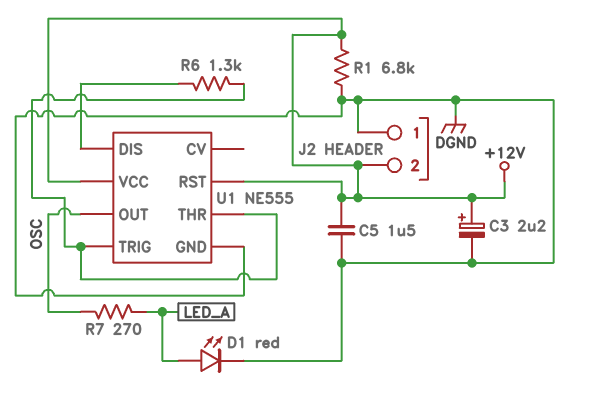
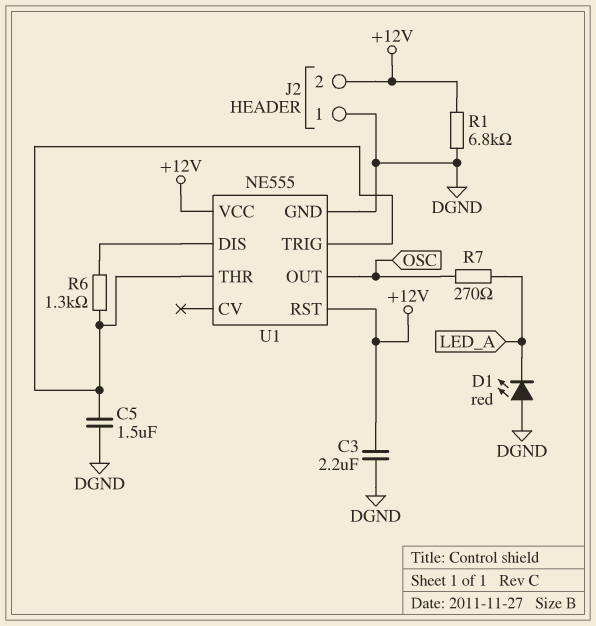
C3: 2.2uF (plus +12V, minus DGND) -> 2.2uF (+12V, DGND)
C5: 1.5uF (+12V, DGND) -> 1.5uF (DGND, U1/THR)
D1: LED red (A LED_A, K DGND) -> LED red (A DGND, K LED_A)

